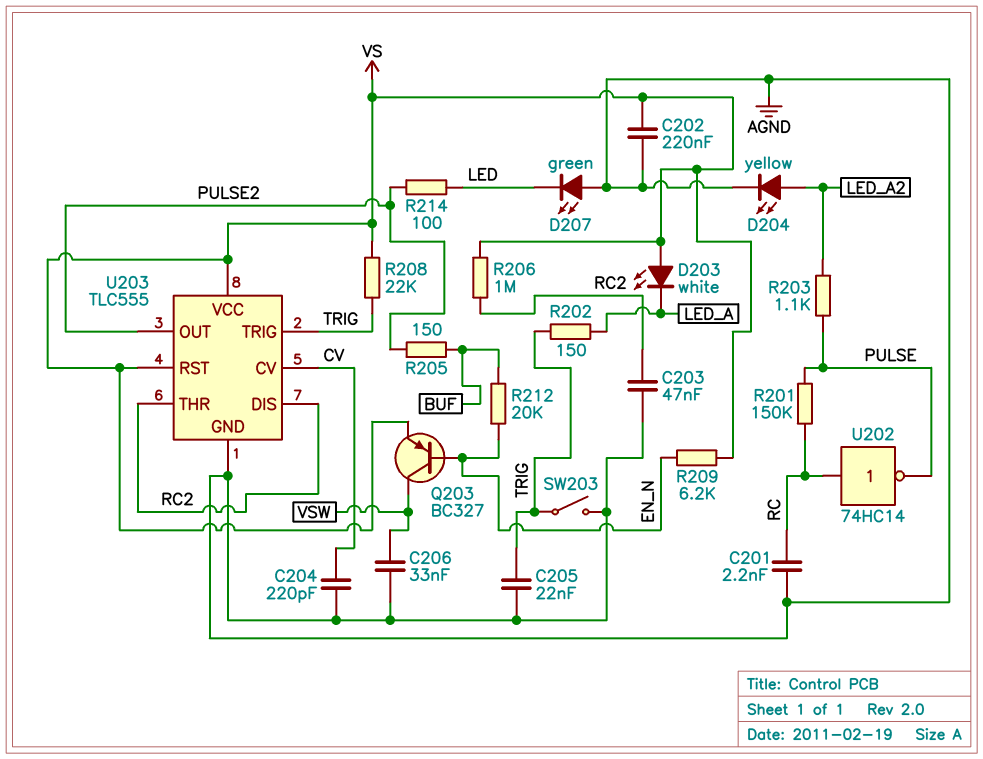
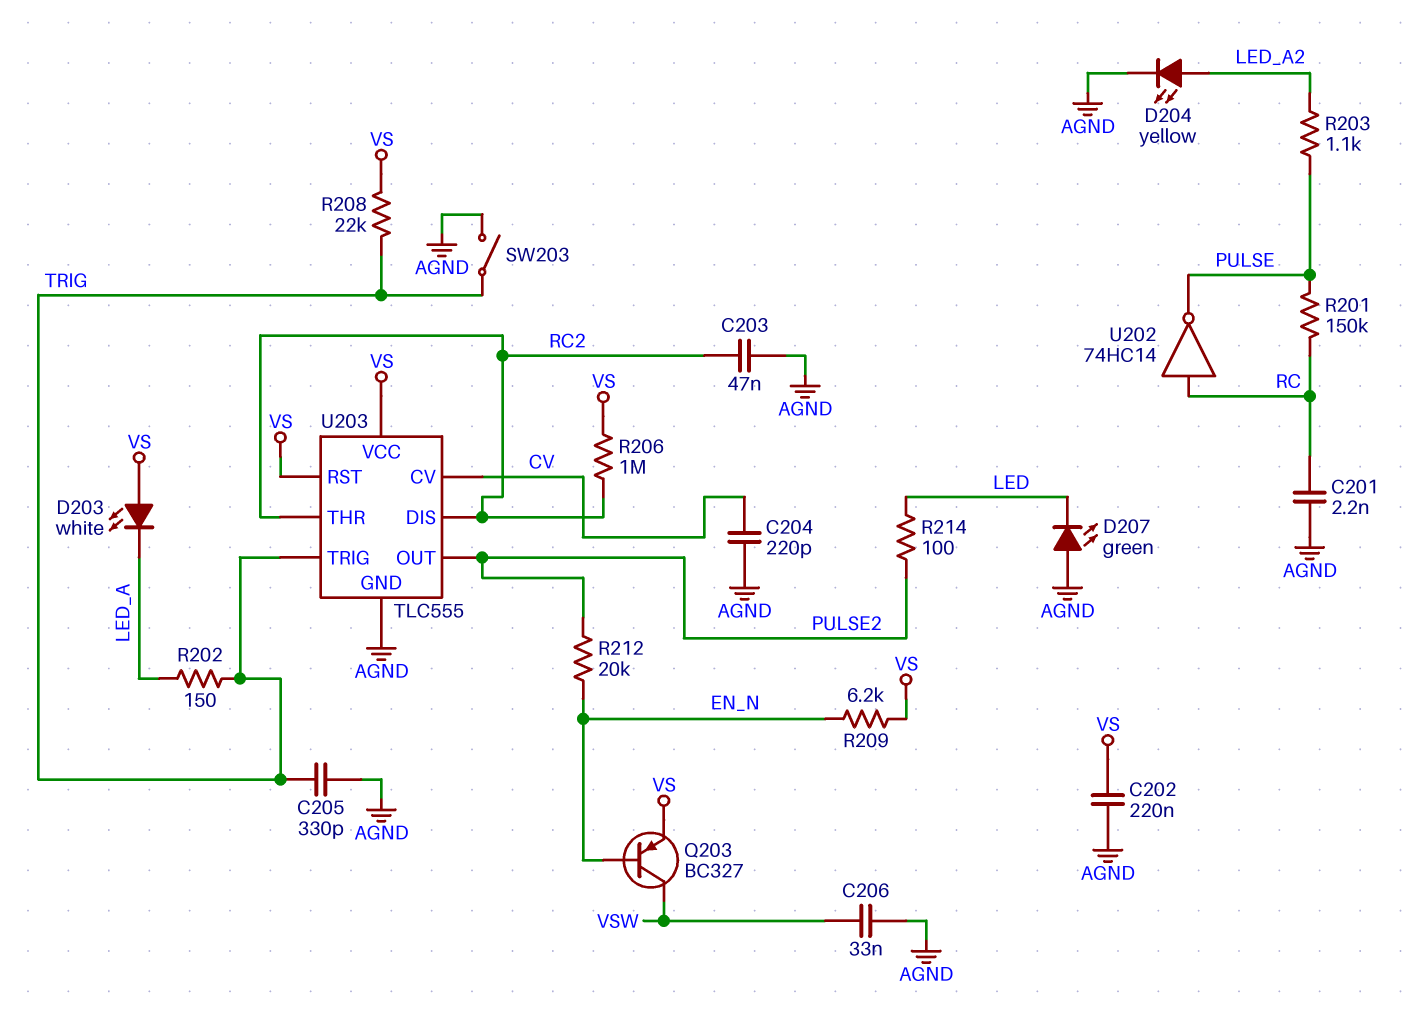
C205: 22nF (AGND, TRIG) -> 330pF (AGND, TRIG)
R205: 150 (BUF, PULSE2) -> none
R212: 20k (BUF, EN_N) -> 20k (EN_N, PULSE2)

